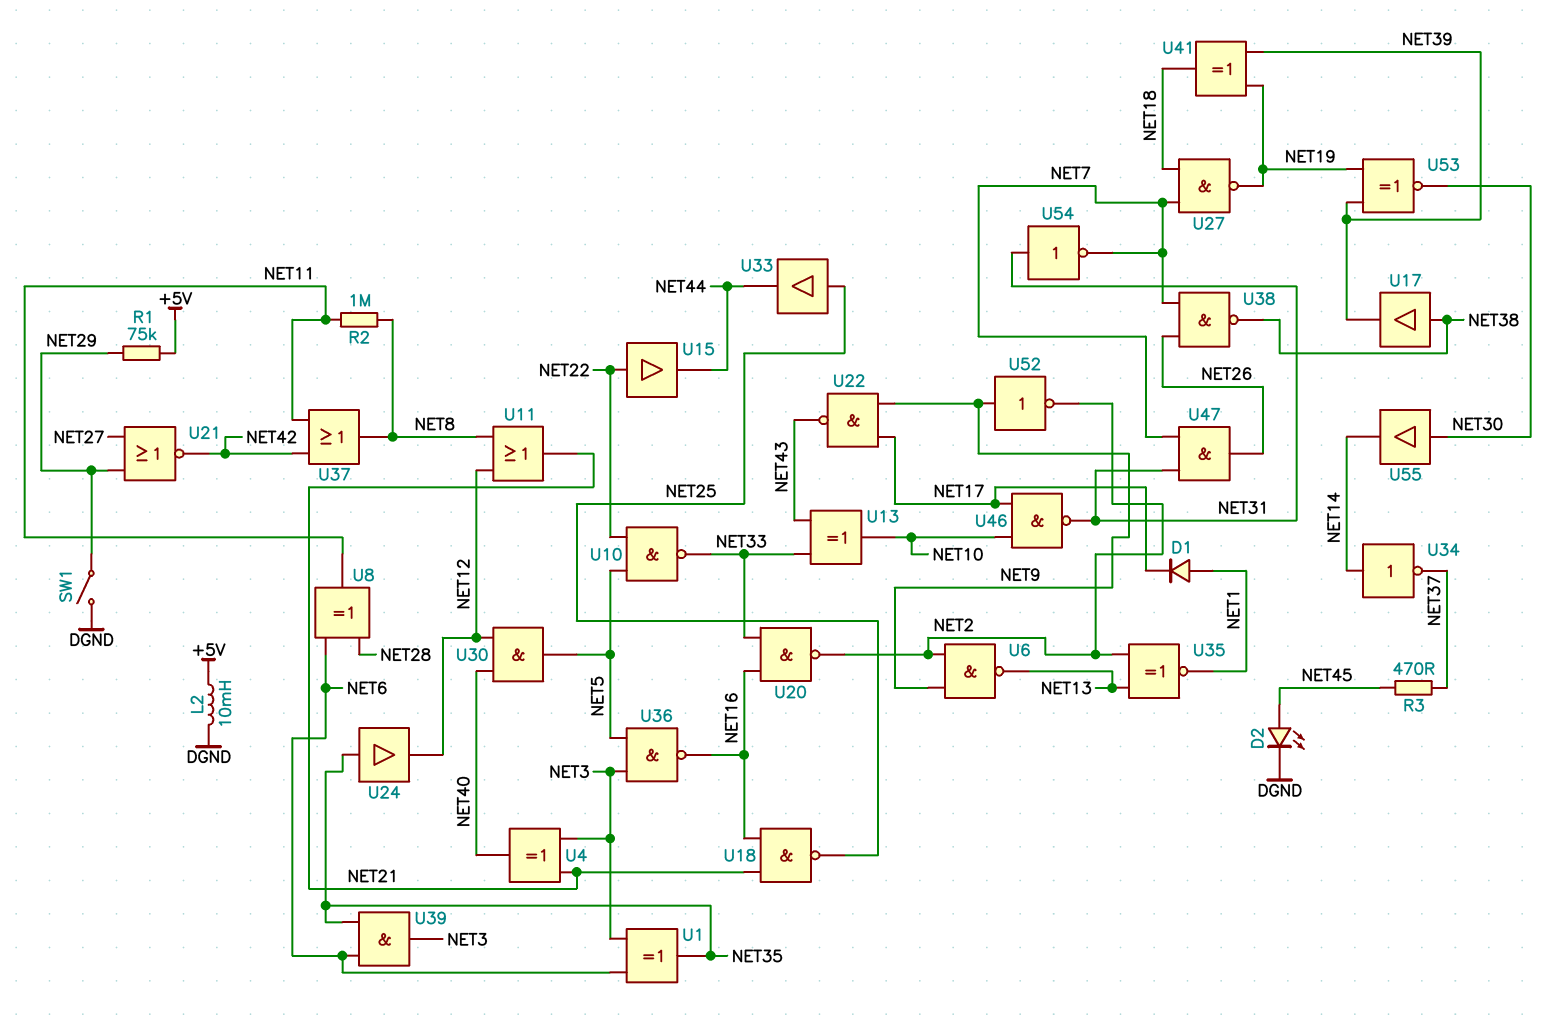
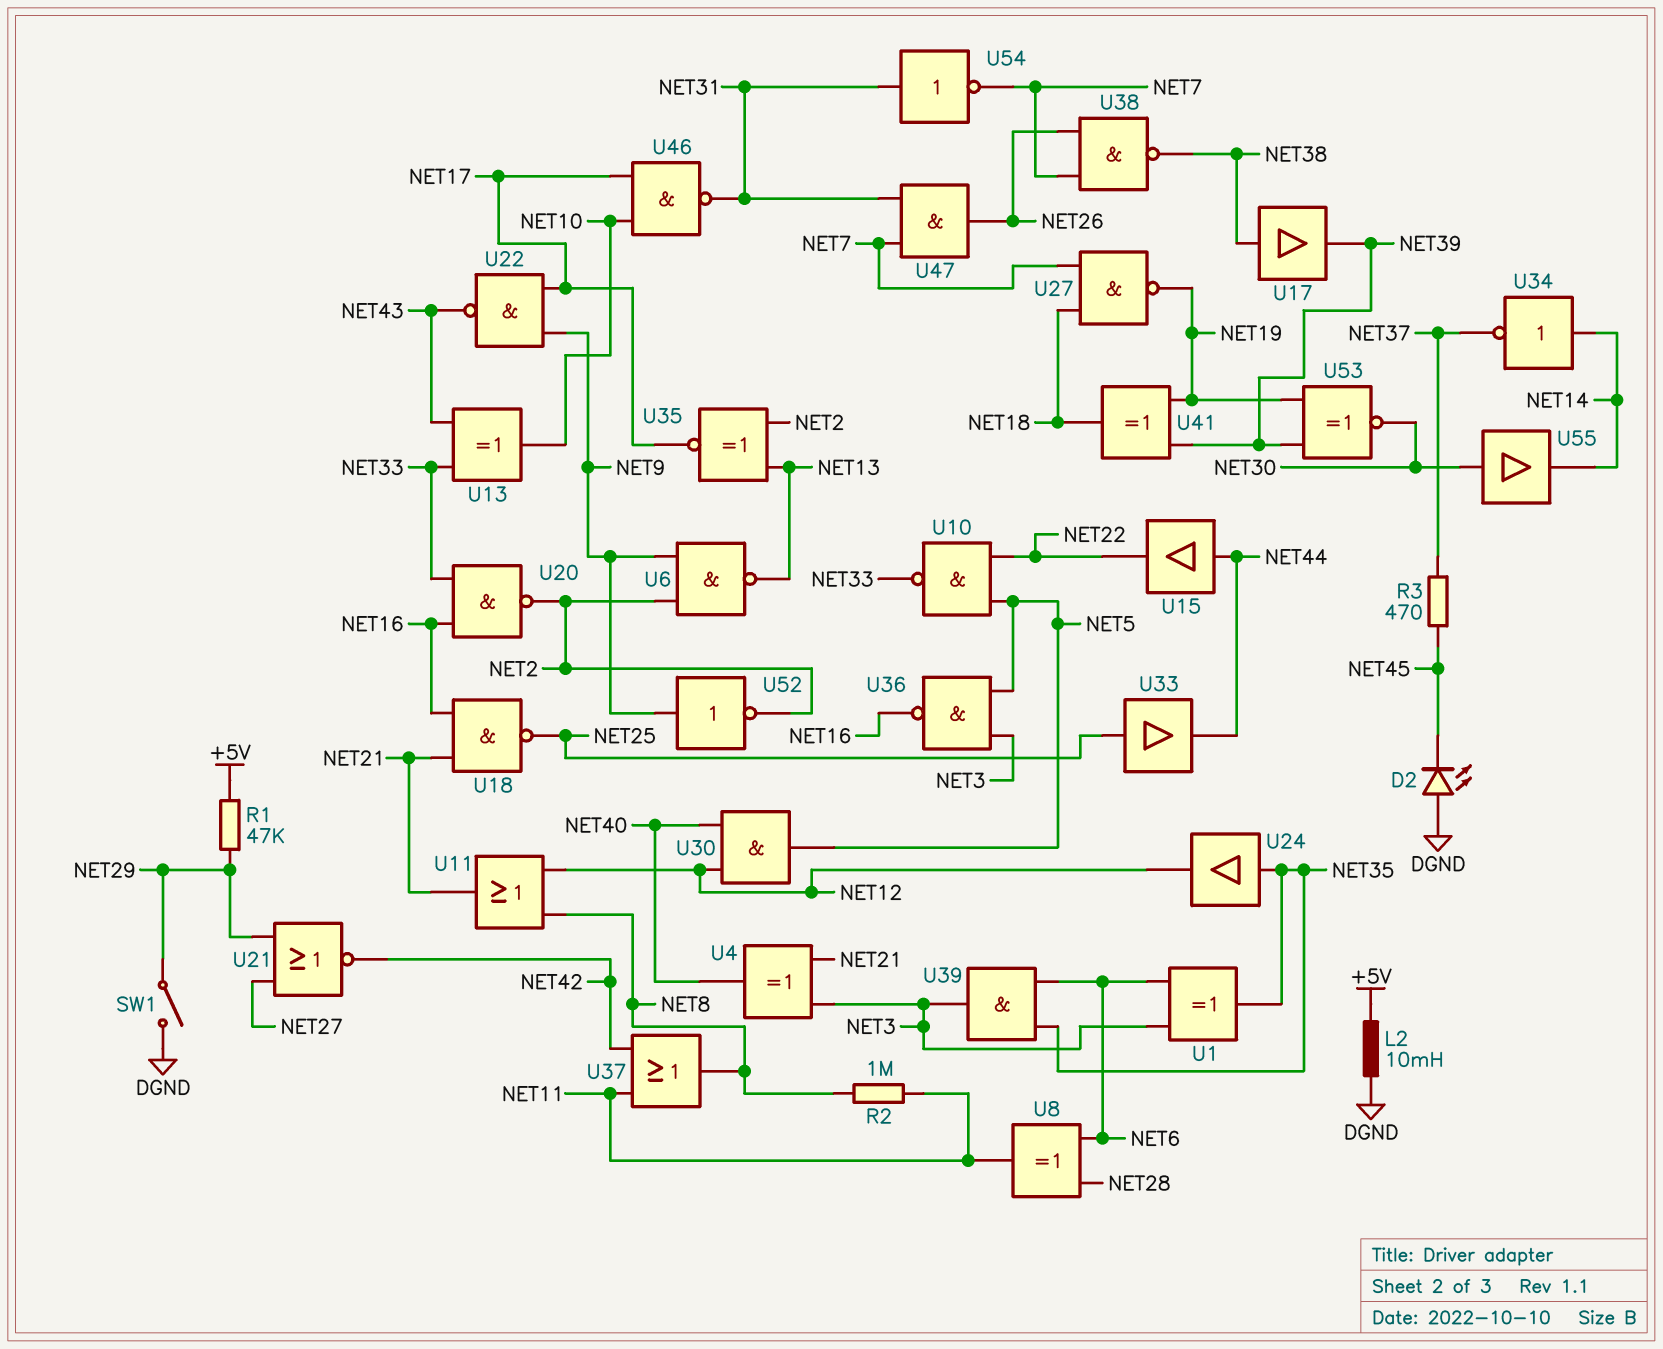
D1: diode (A NET1, K NET17) -> none
D2: LED (A NET45, K DGND) -> LED (A DGND, K NET45)
R1: 75k (+5V, NET29) -> 47k (+5V, NET29)
U15: buffer (in NET22, out NET44) -> buffer (in NET44, out NET22)
U35: XNOR (in NET2, in NET13, out NET1) -> XNOR (in NET2, in NET13, out NET17)

